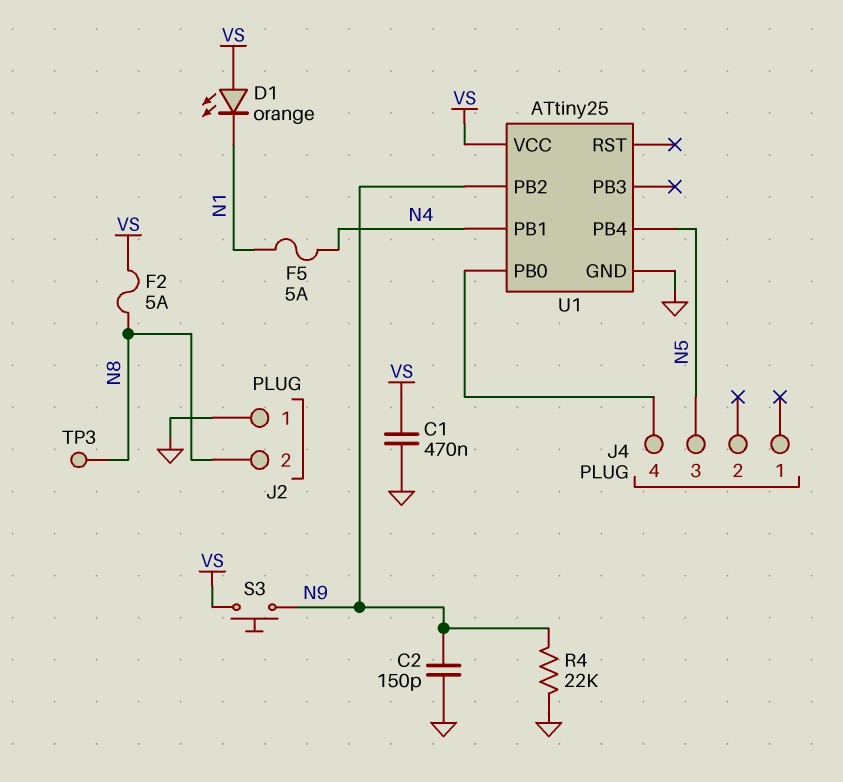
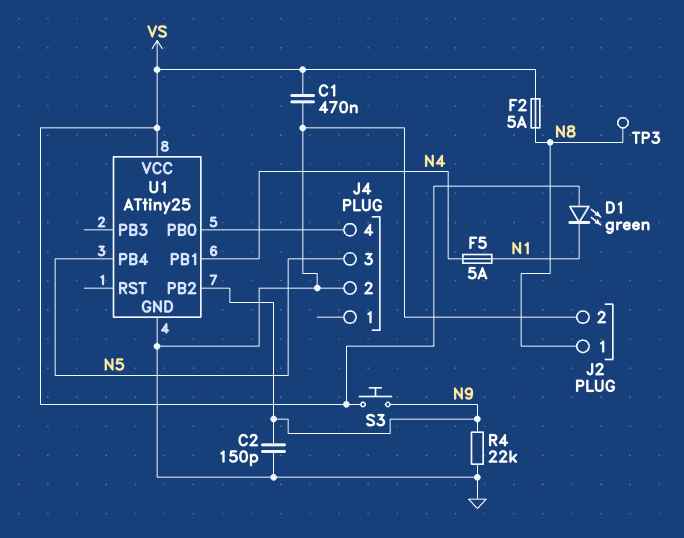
D1: LED orange (A VS, K N1) -> LED green (A VS, K N1)
J2 pin 1: GND -> N8
J2 pin 2: N8 -> GND
J4 pin 2: none -> GND

